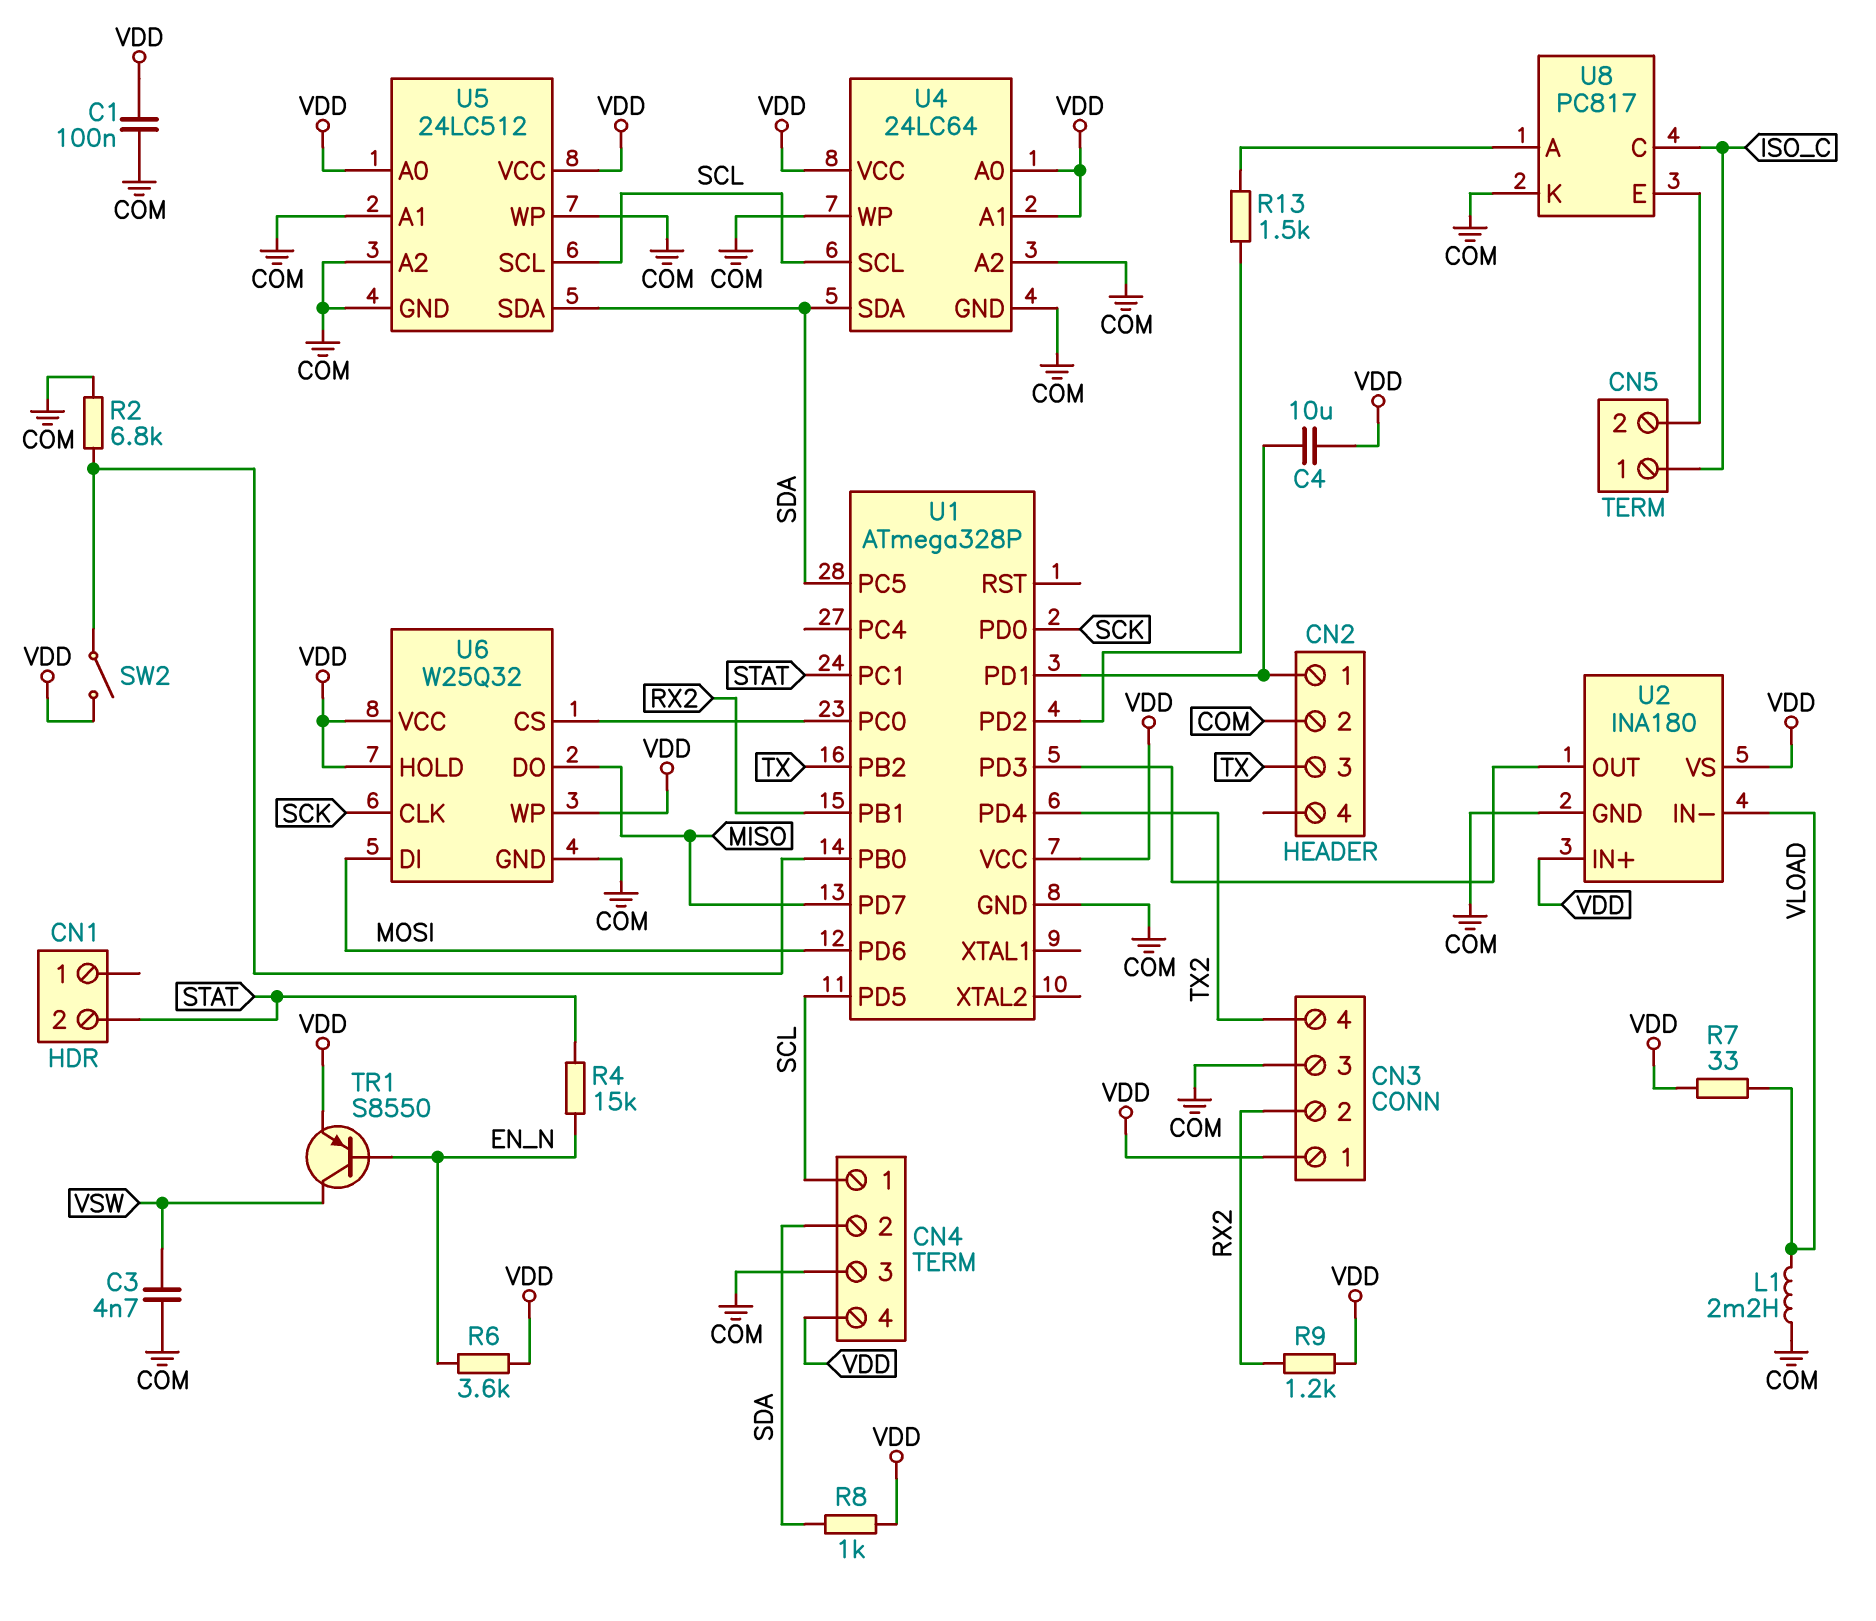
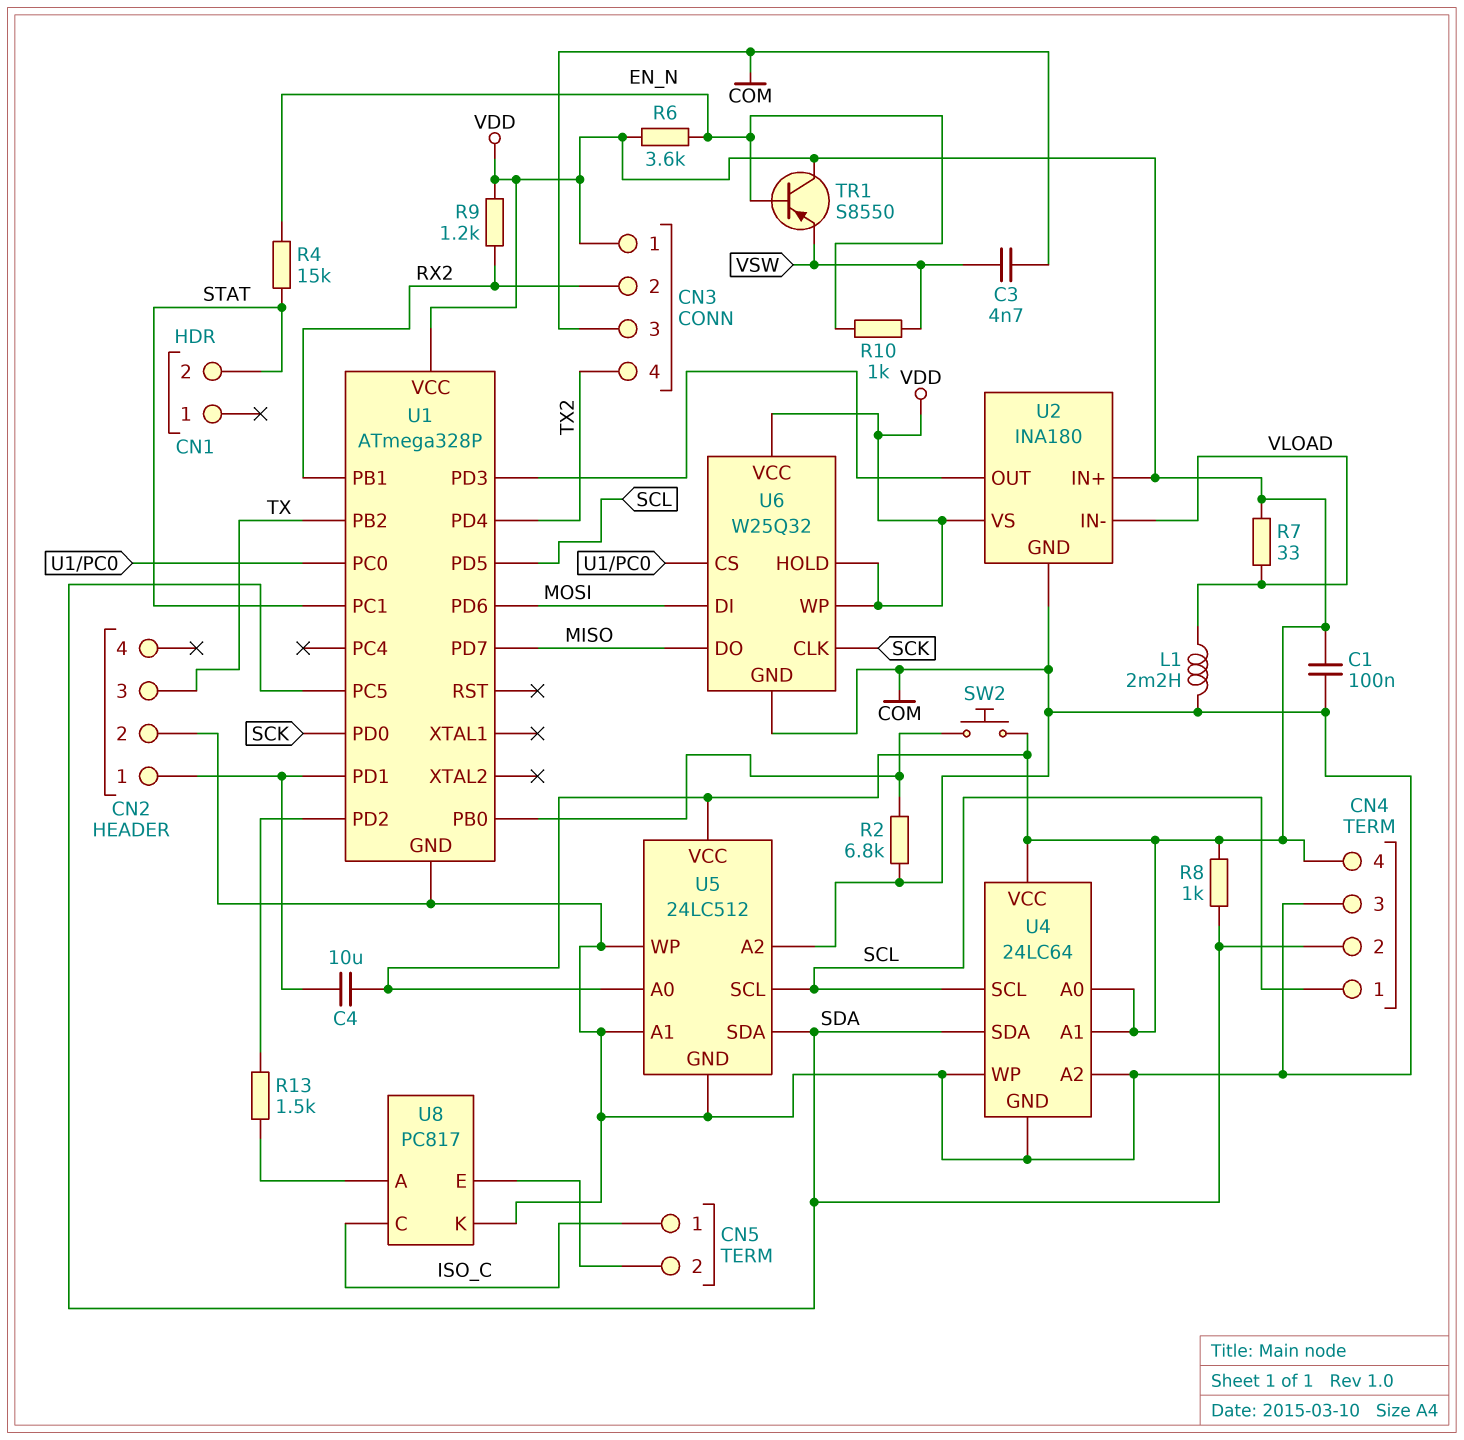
R10: none -> 1k (EN_N, VSW)
SW2: switch (U1/PB0, VDD) -> button (U1/PB0, VDD)
TR1: PNP S8550 (B EN_N, C VSW, E VDD) -> PNP S8550 (B EN_N, C VDD, E VSW)

